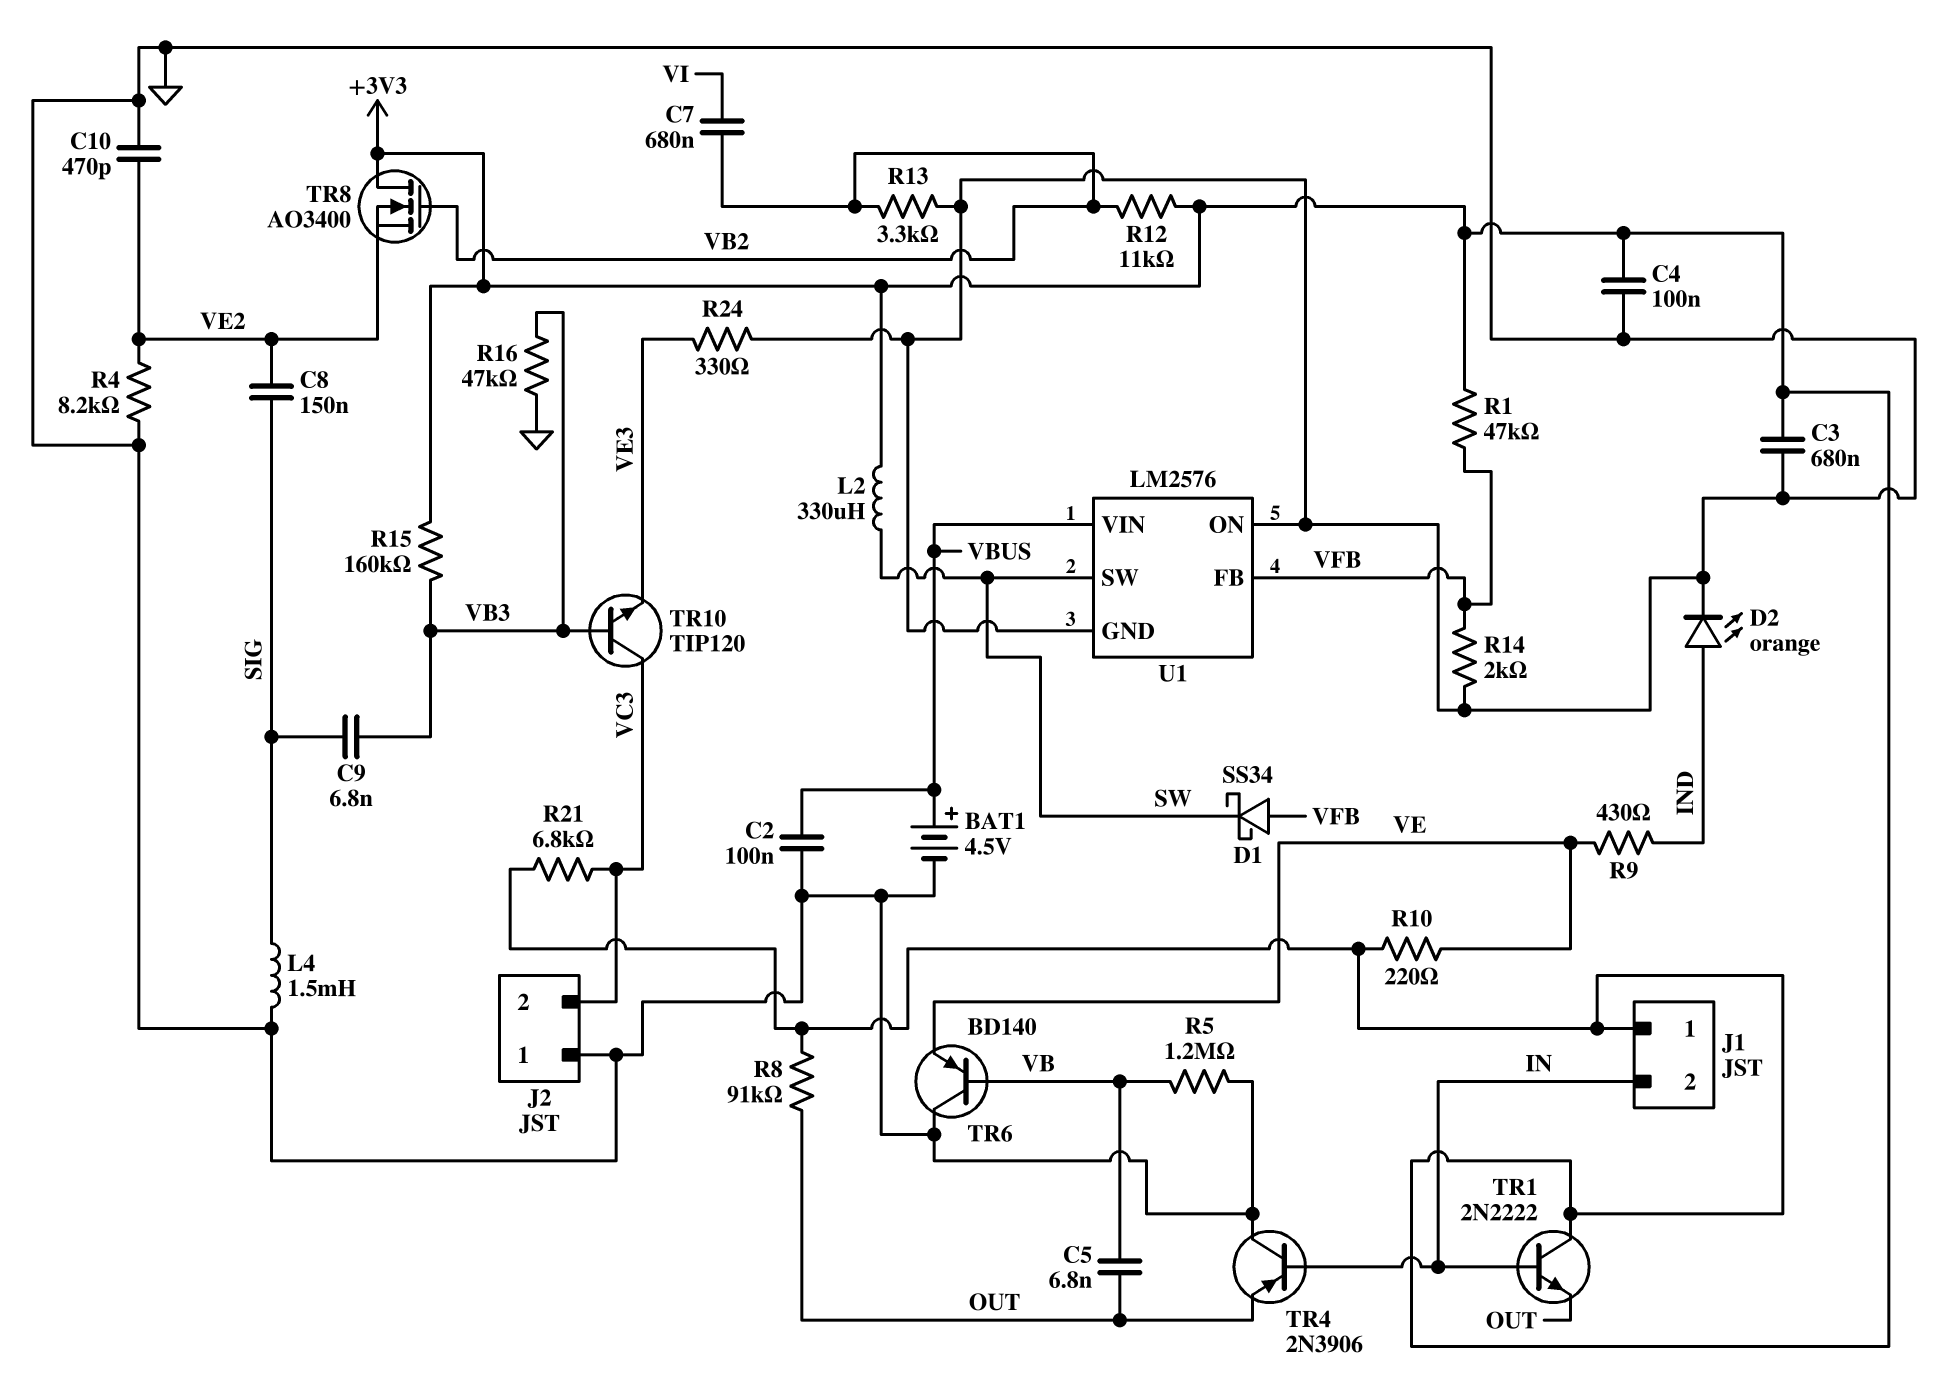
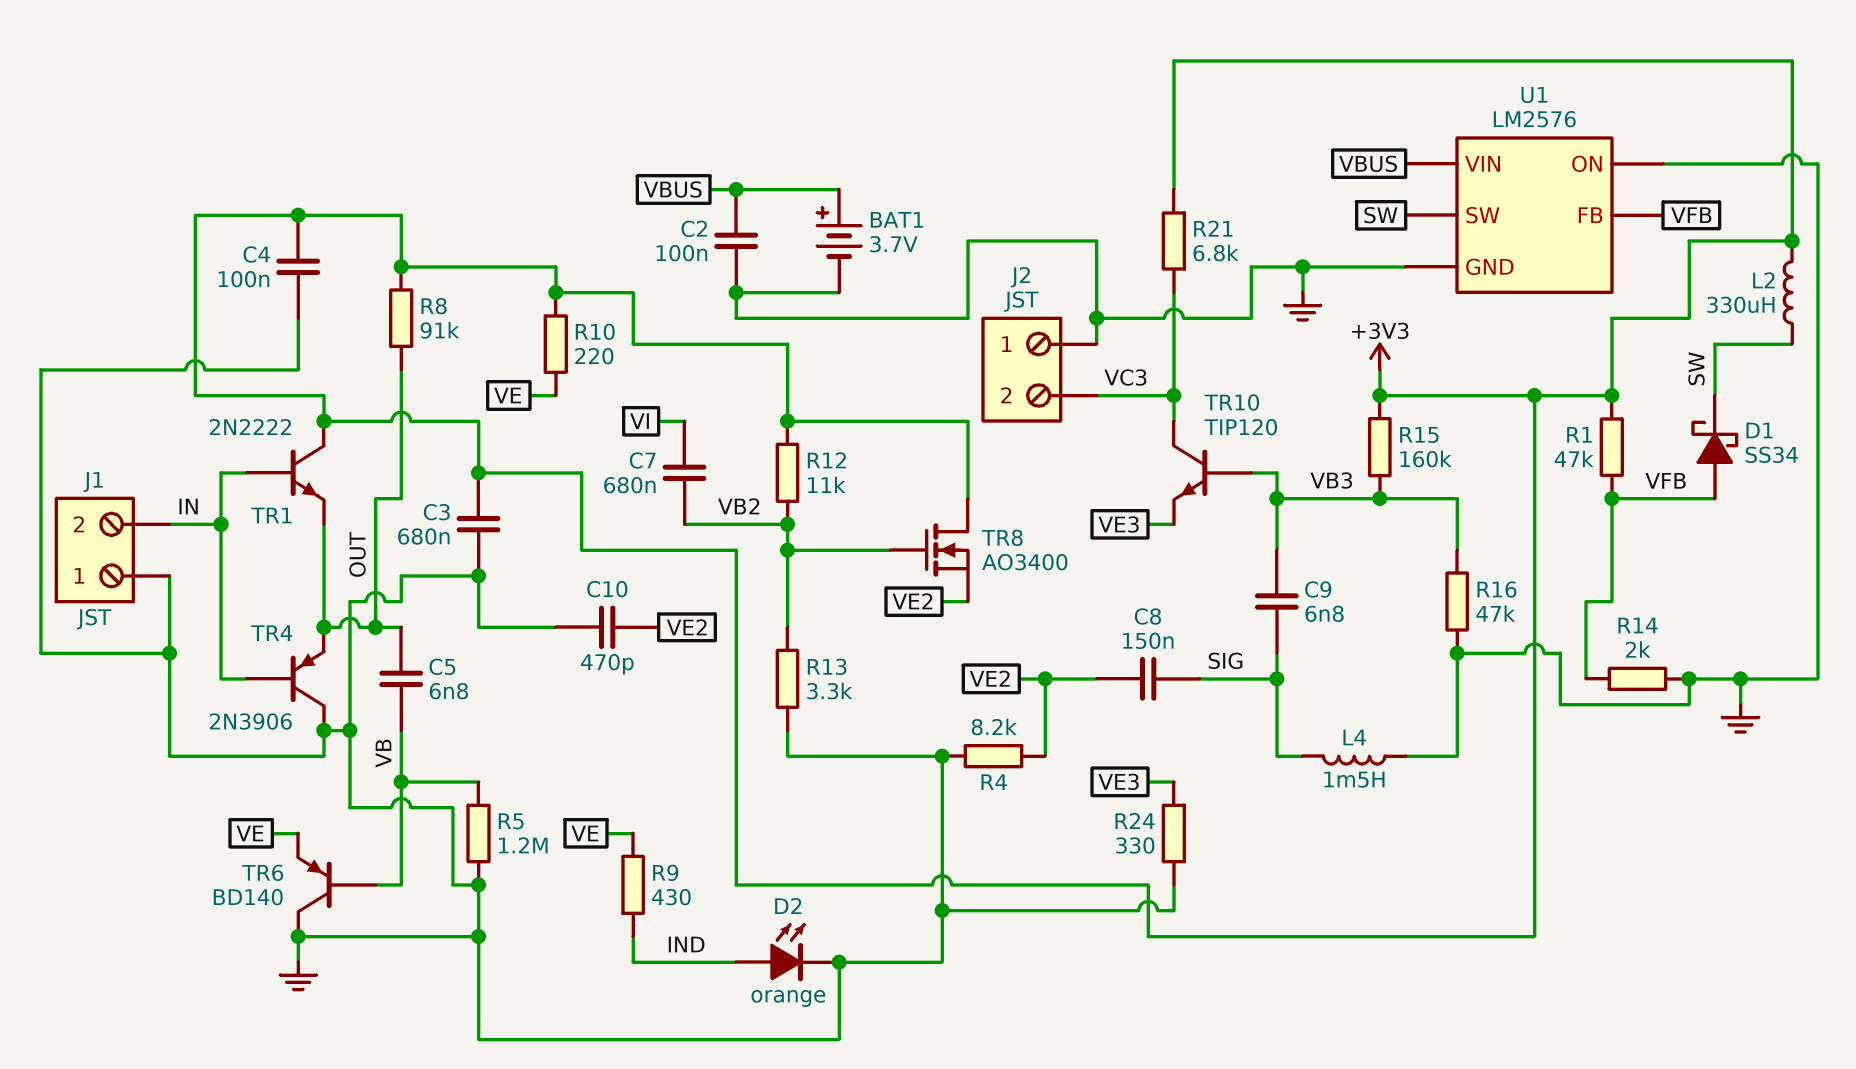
BAT1: 4.5V (plus VBUS, minus GND) -> 3.7V (plus VBUS, minus GND)
J1 pin 1: +3V3 -> GND

